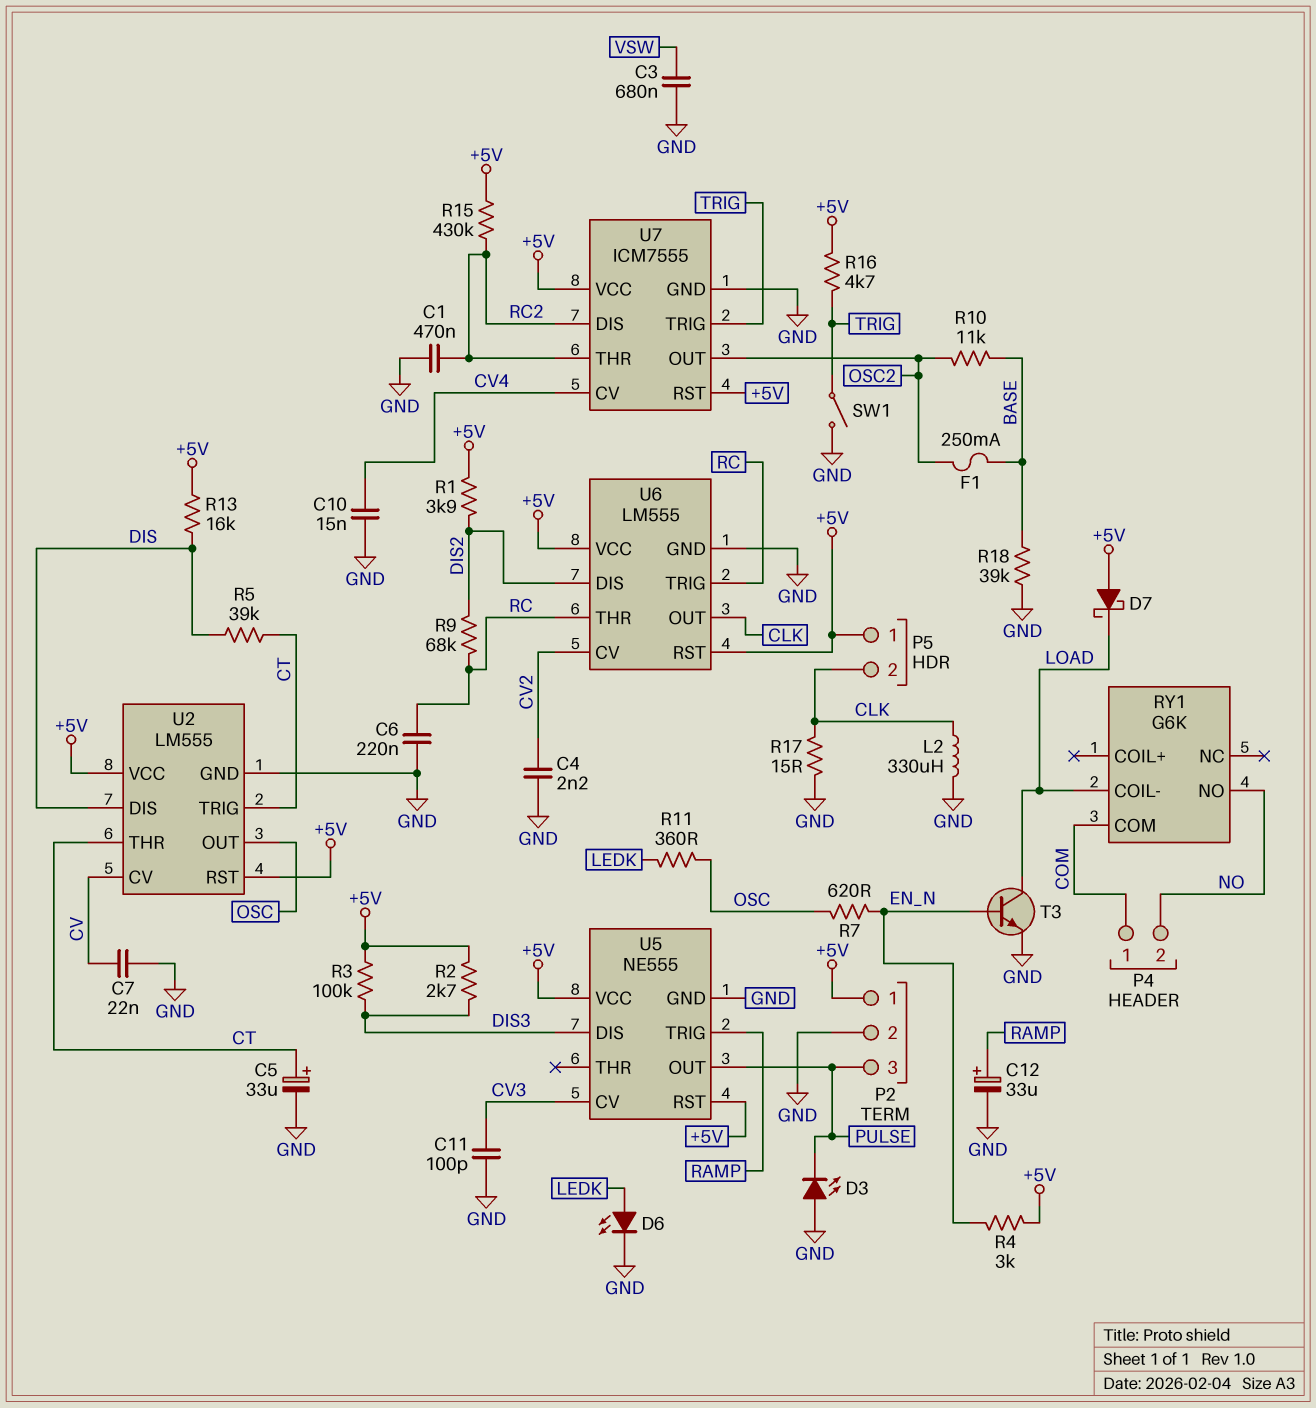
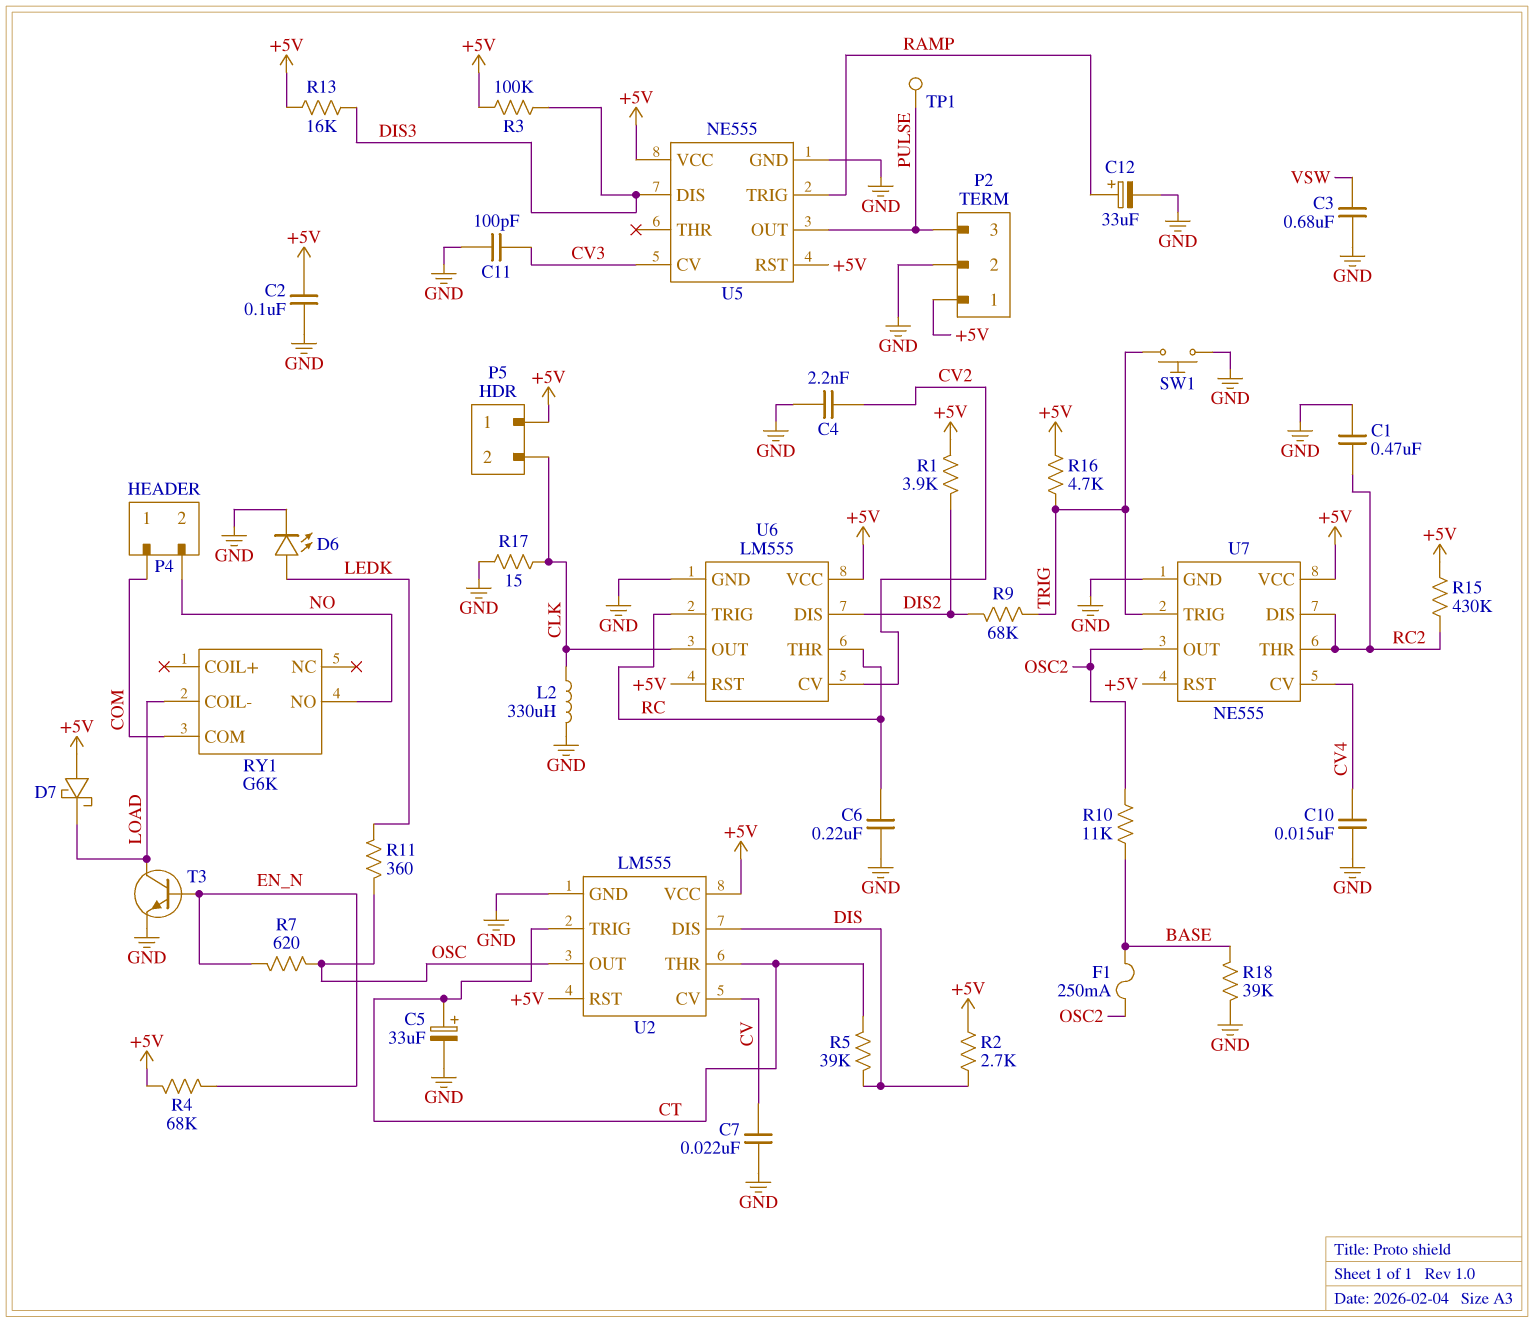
C2: none -> 100nF (+5V, GND)
D3: LED (A GND, K PULSE) -> none
R2: 2.7k (+5V, DIS3) -> 2.7k (+5V, DIS)
R4: 3k (+5V, EN_N) -> 68k (+5V, EN_N)
R9: 68k (DIS2, RC) -> 68k (DIS2, TRIG)
R13: 16k (+5V, DIS) -> 16k (+5V, DIS3)
SW1: switch (GND, TRIG) -> button (GND, TRIG)
TP1: none -> test point (PULSE)
U7: ICM7555 -> NE555

